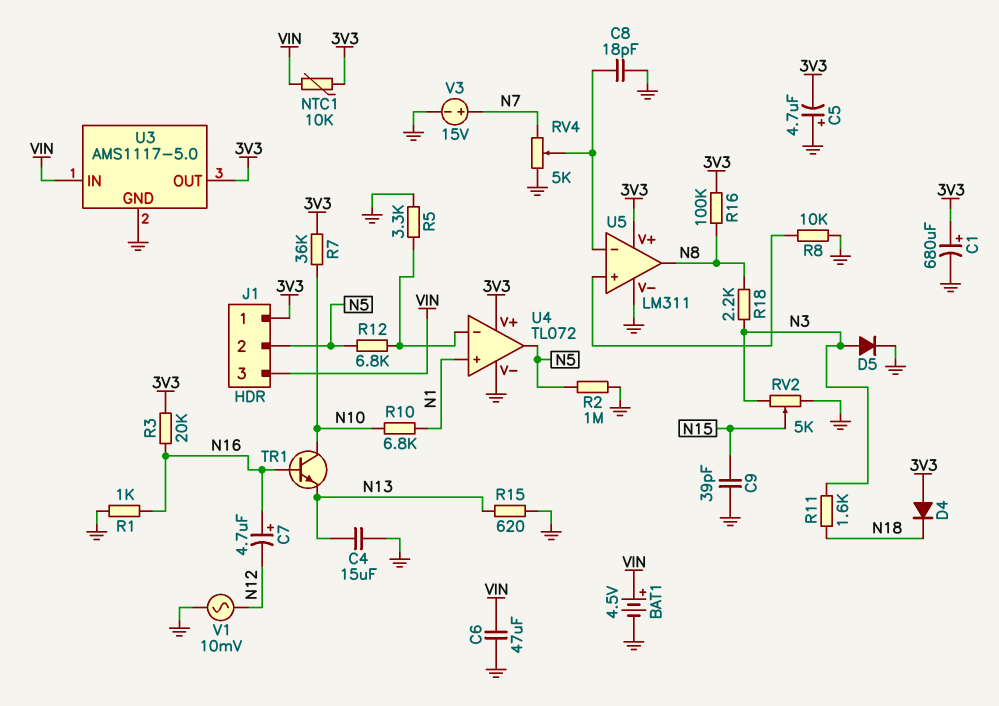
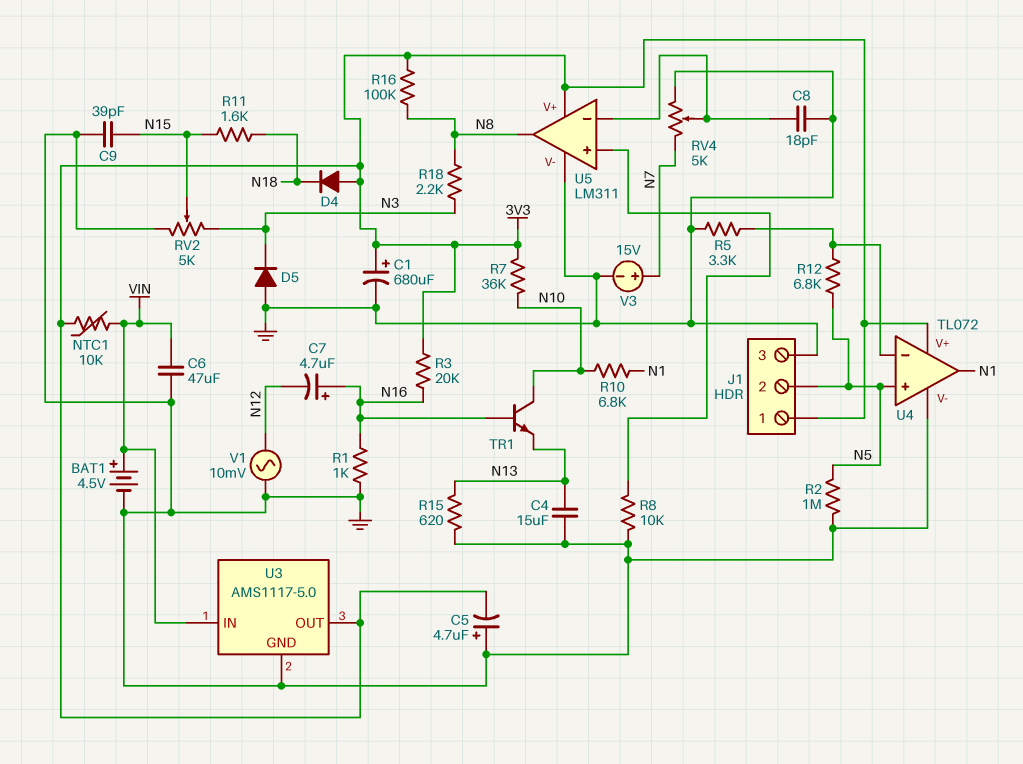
D5: diode (A N3, K GND) -> diode (A GND, K N3)
J1 pin 3: VIN -> GND
R11: 1.6k (N3, N18) -> 1.6k (N15, N18)
U4 pin in+: N1 -> N5
U4 pin out: N5 -> N1

